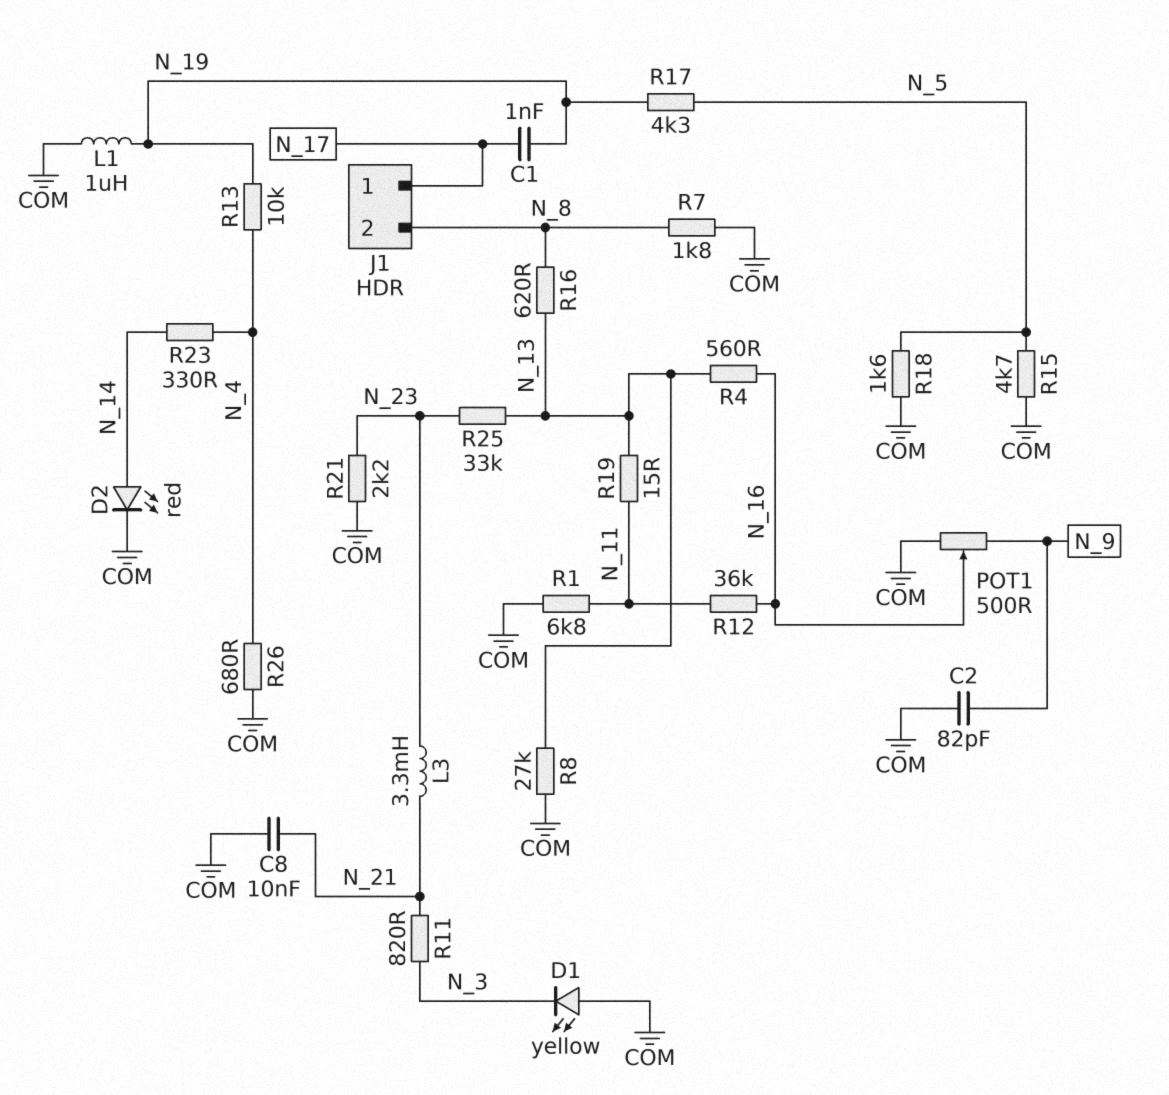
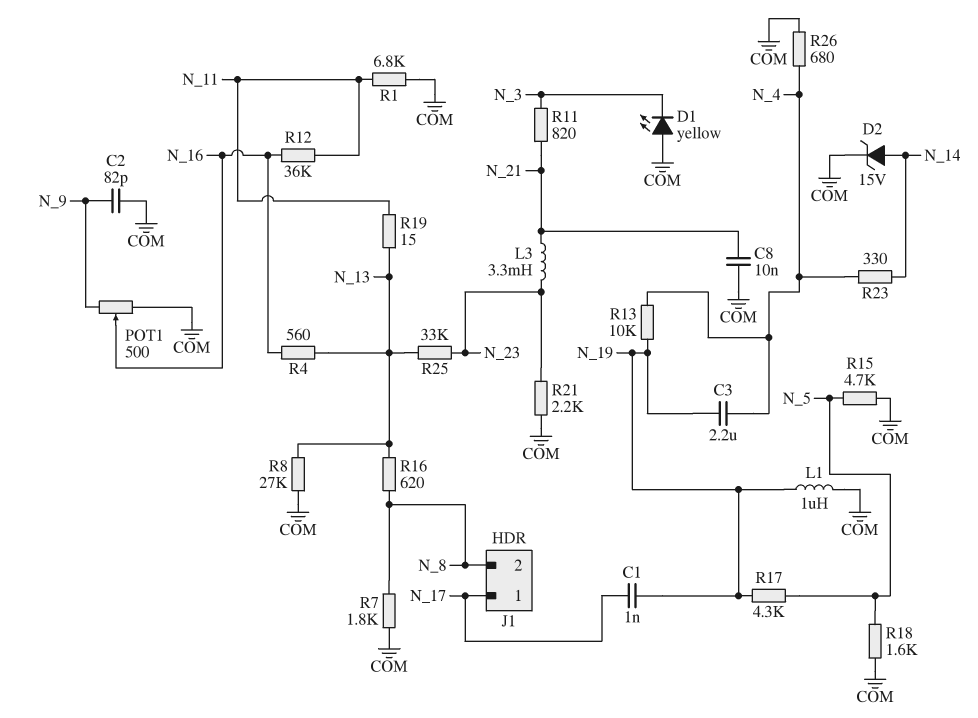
C3: none -> 2.2uF (N_4, N_19)
D2: LED red (A N_14, K COM) -> zener 15V (A N_14, K COM)

